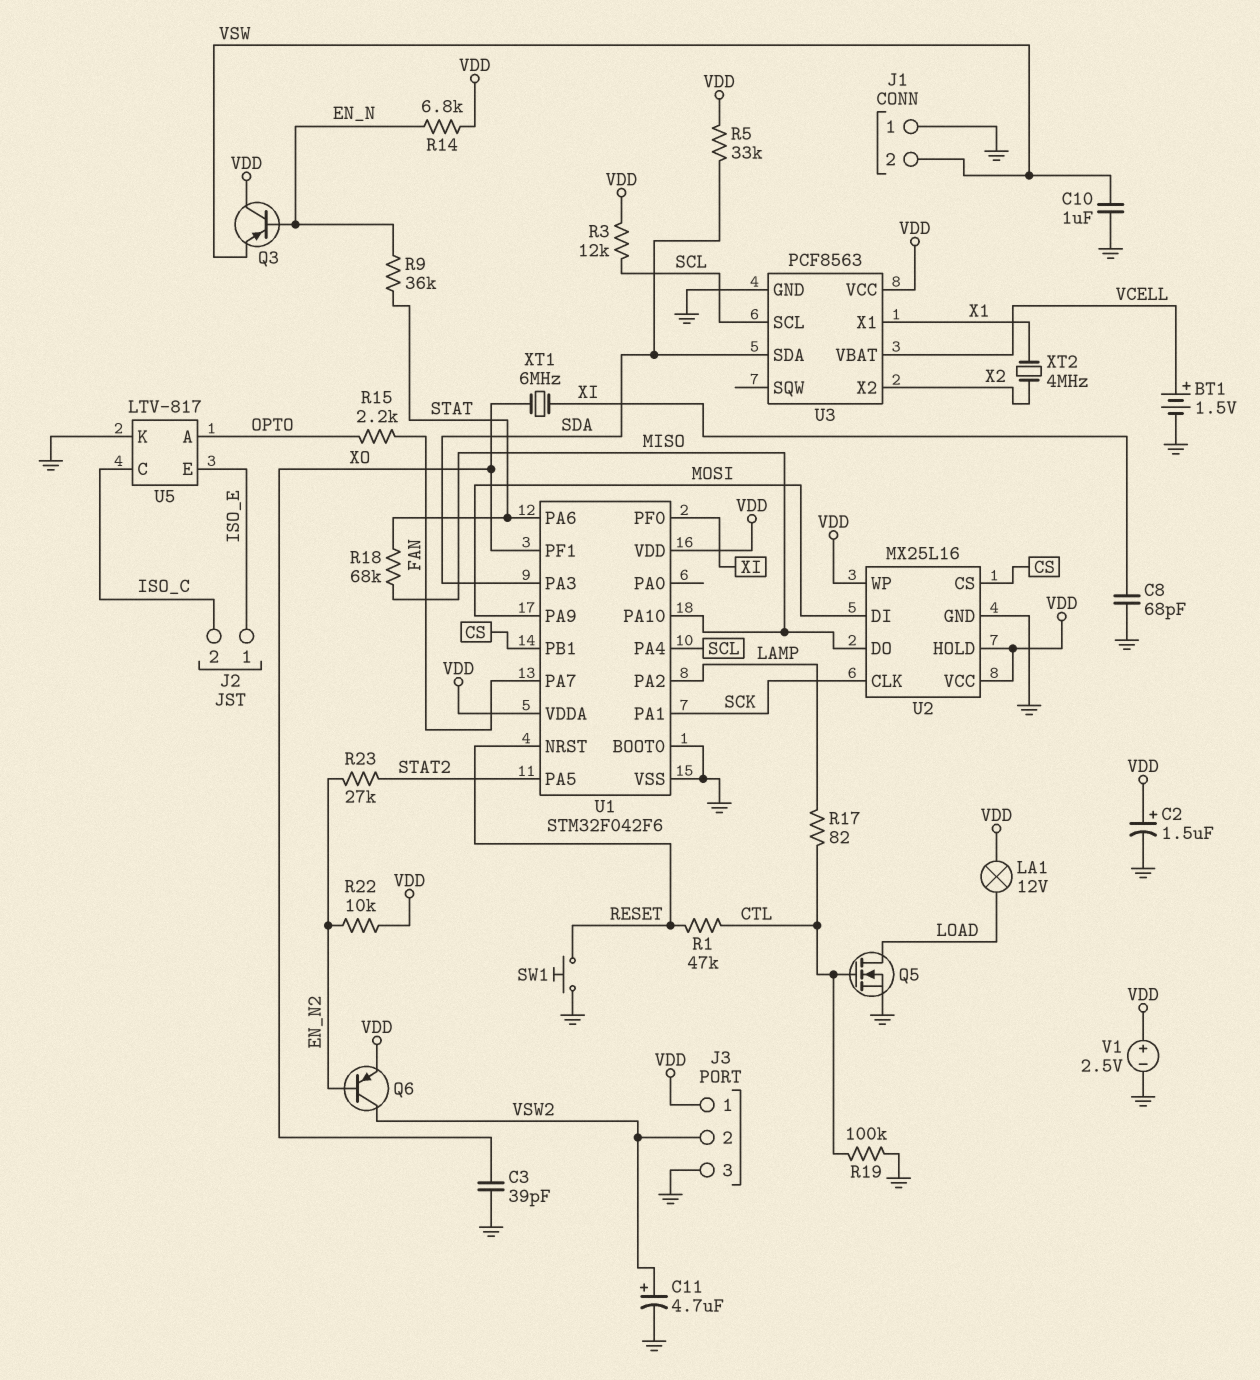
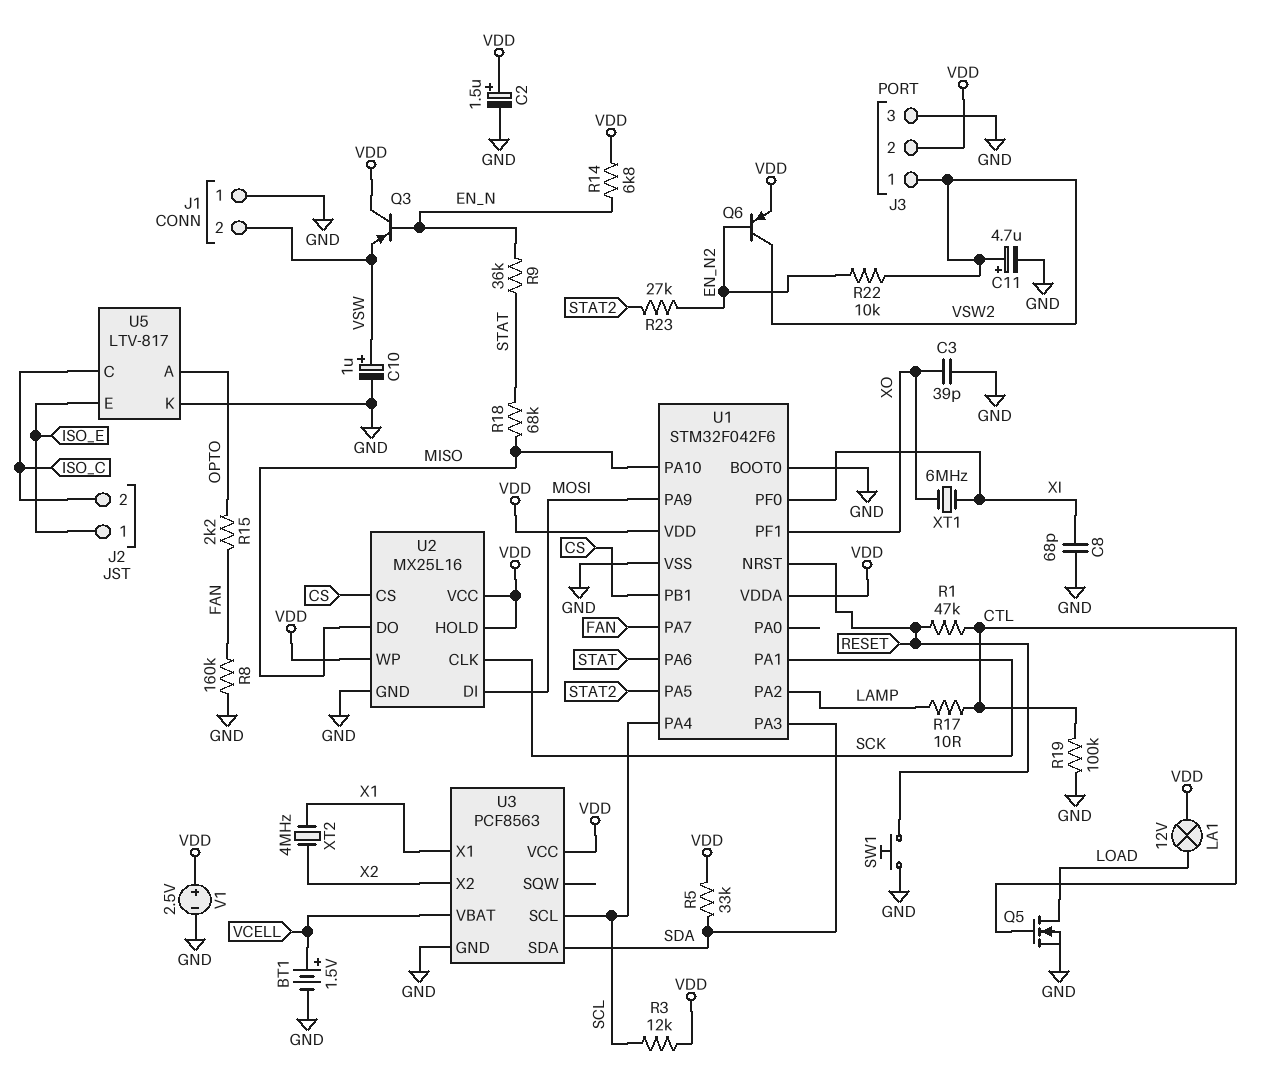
C10: 1uF (GND, VSW) -> 1uF (plus VSW, minus GND)
J3 pin 1: VDD -> VSW2
J3 pin 2: VSW2 -> VDD
R8: none -> 160k (FAN, GND)
R17: 82 (CTL, LAMP) -> 10 (CTL, LAMP)
R22: 10k (EN_N2, VDD) -> 10k (EN_N2, VSW2)

